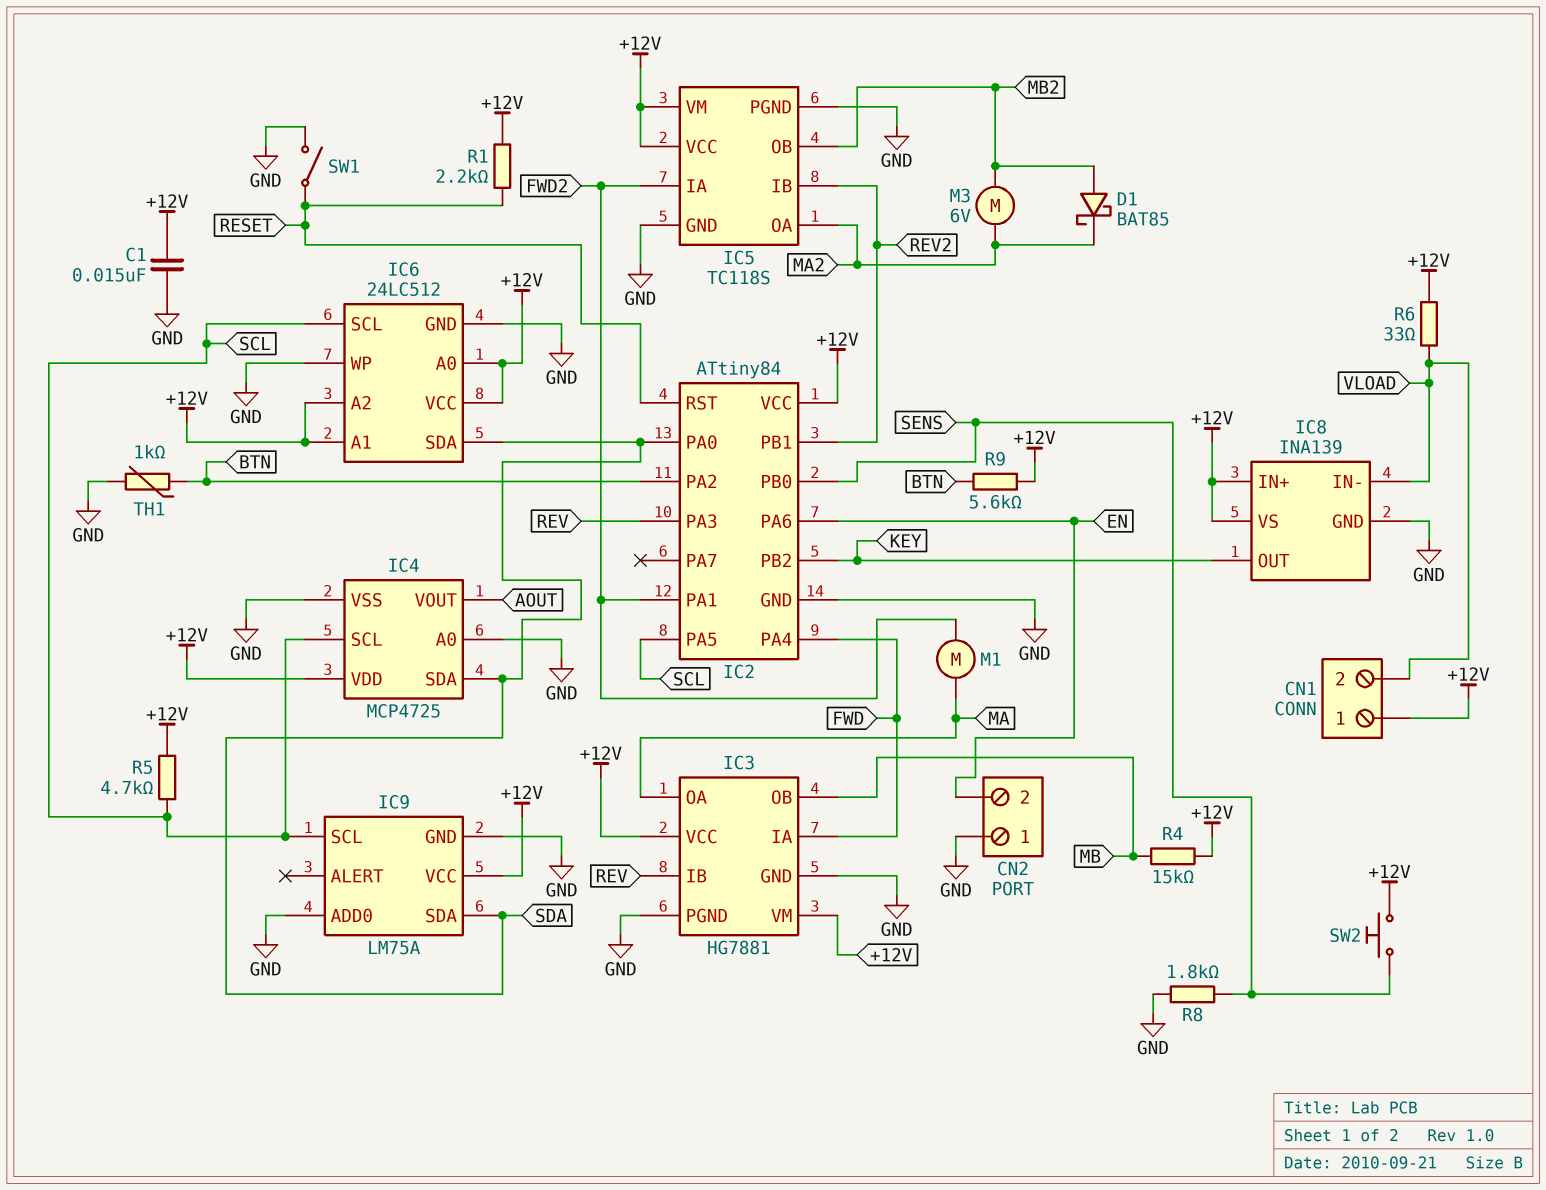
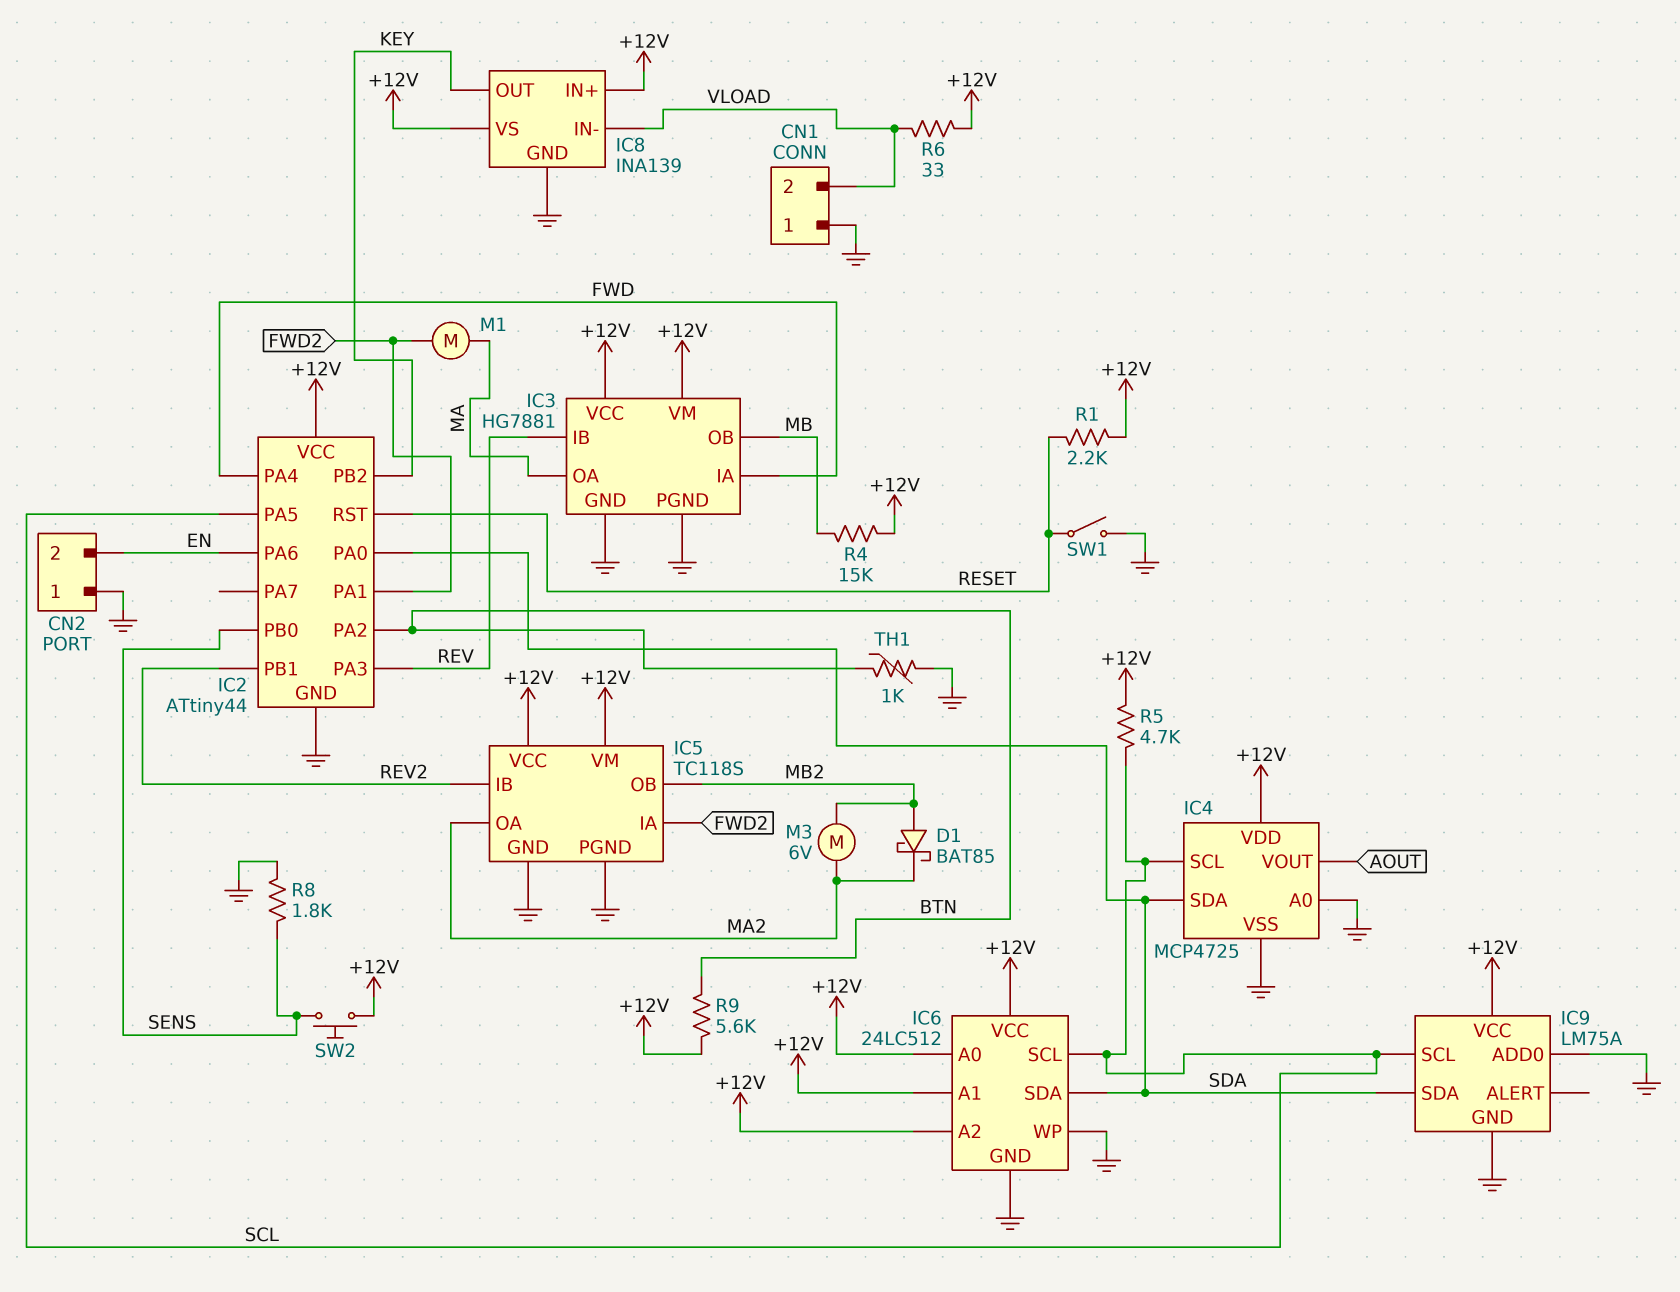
C1: 15nF (+12V, GND) -> none
CN1 pin 1: +12V -> GND
IC2: ATtiny84 -> ATtiny44

